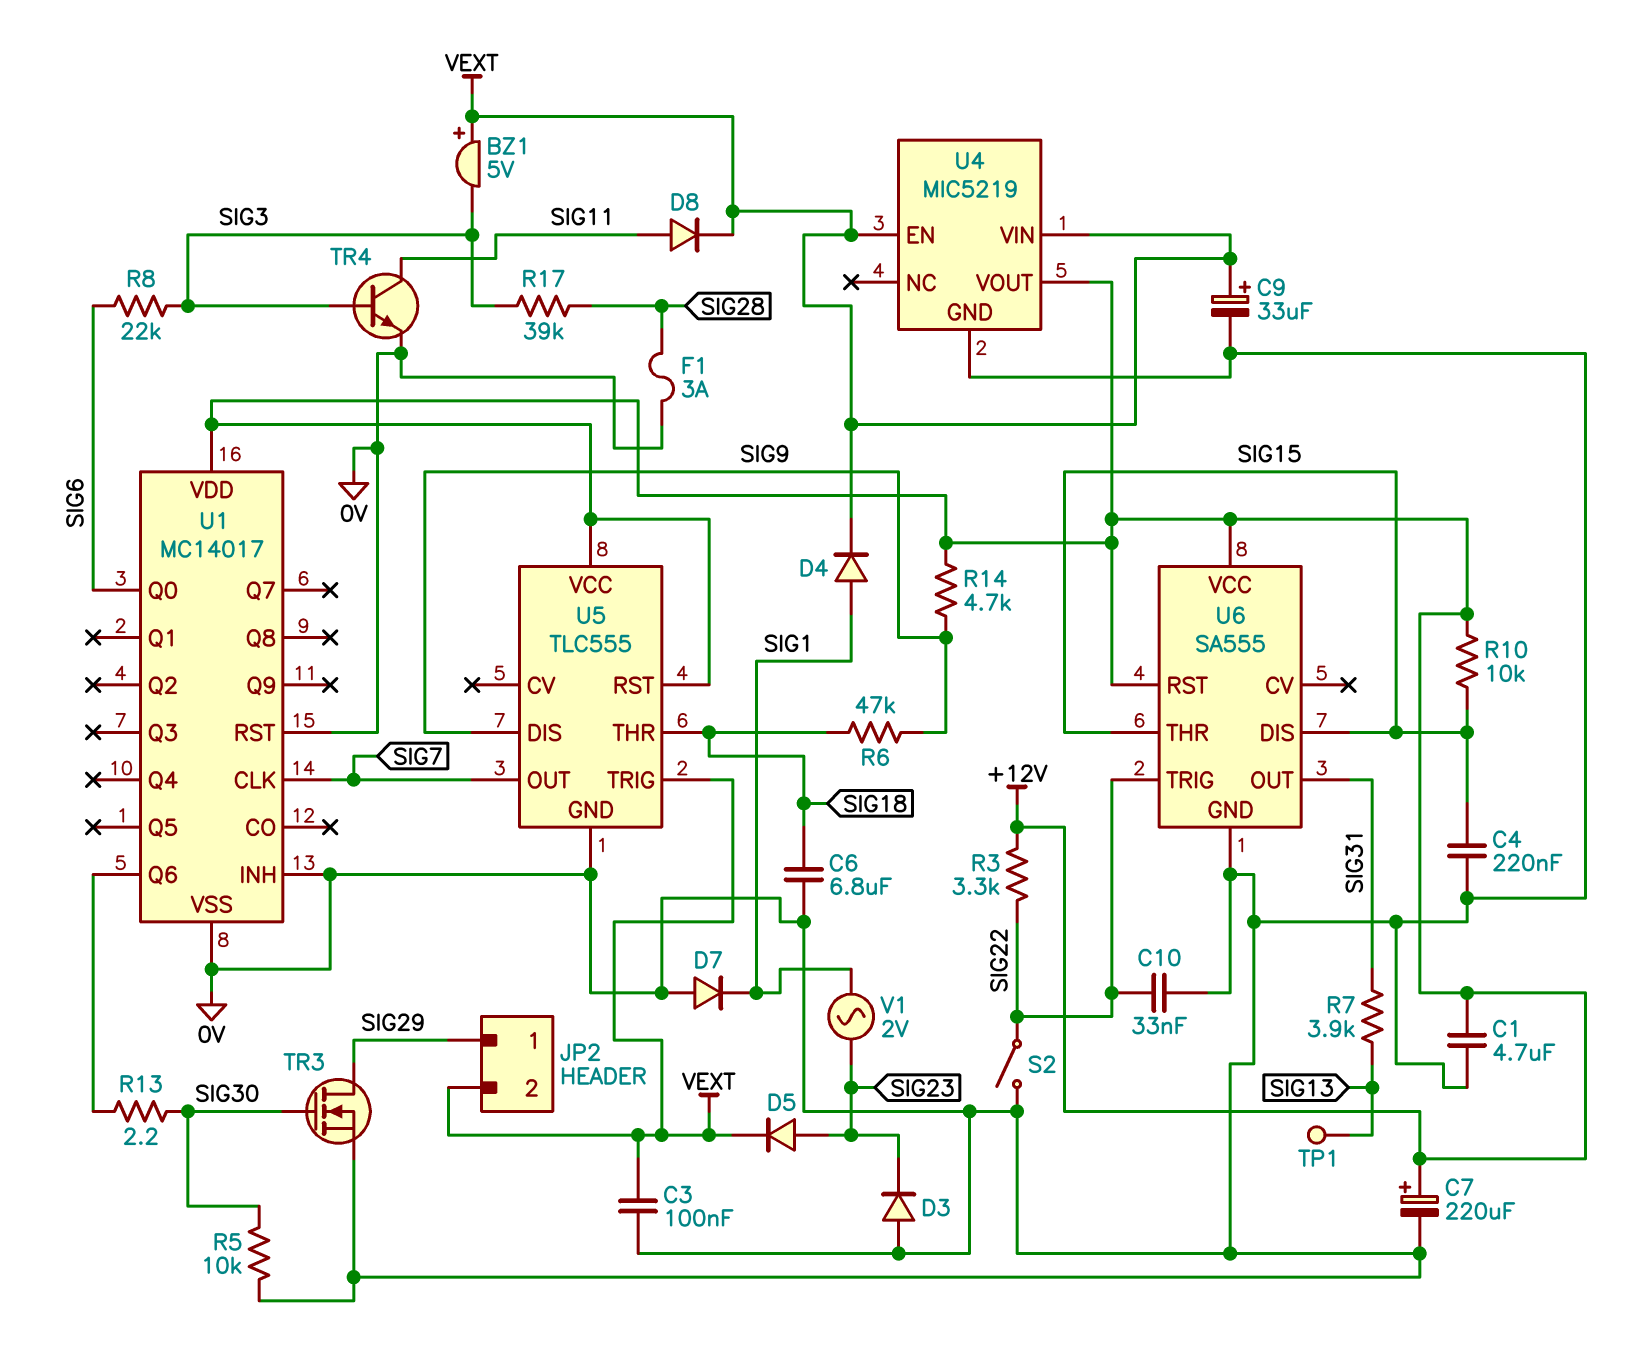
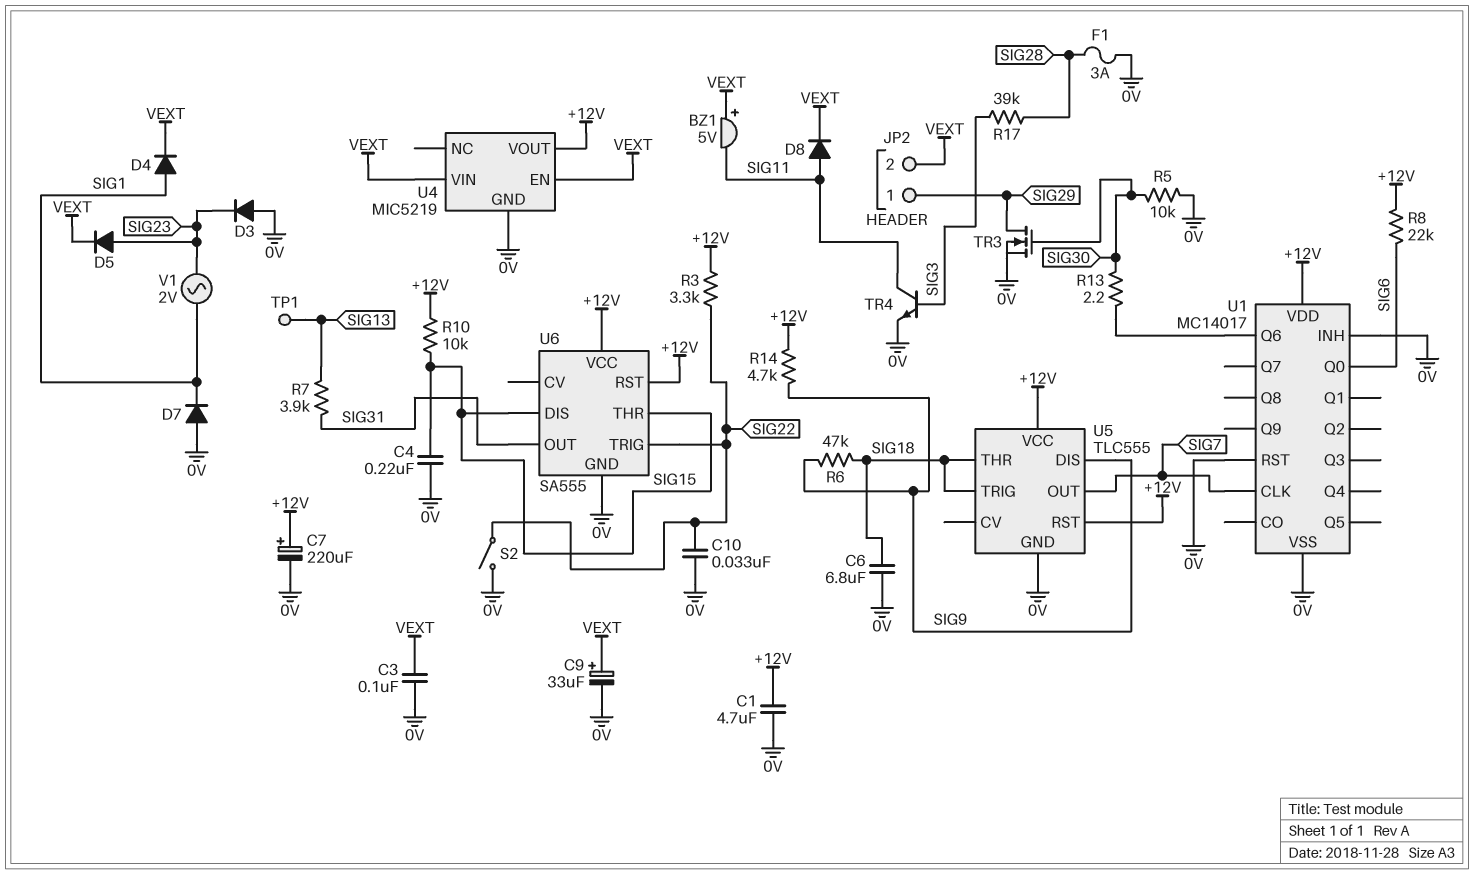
BZ1: buzzer 5V (plus VEXT, minus SIG3) -> buzzer 5V (plus VEXT, minus SIG11)
R8: 22k (SIG3, SIG6) -> 22k (+12V, SIG6)
U5 pin TRIG: VEXT -> SIG18

